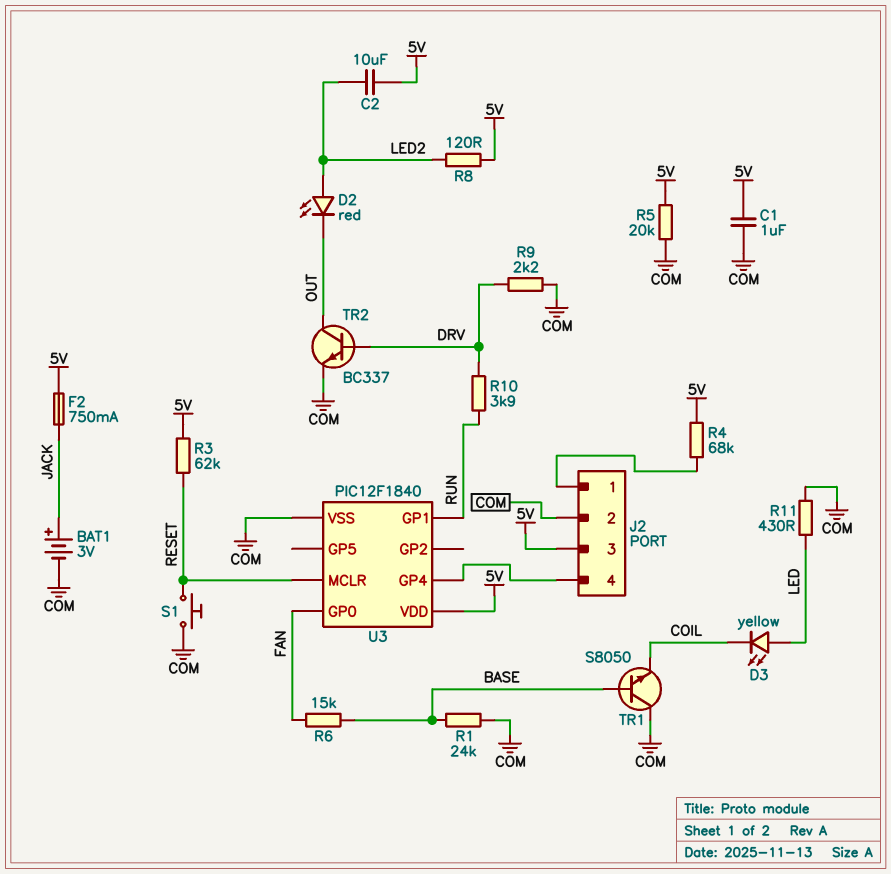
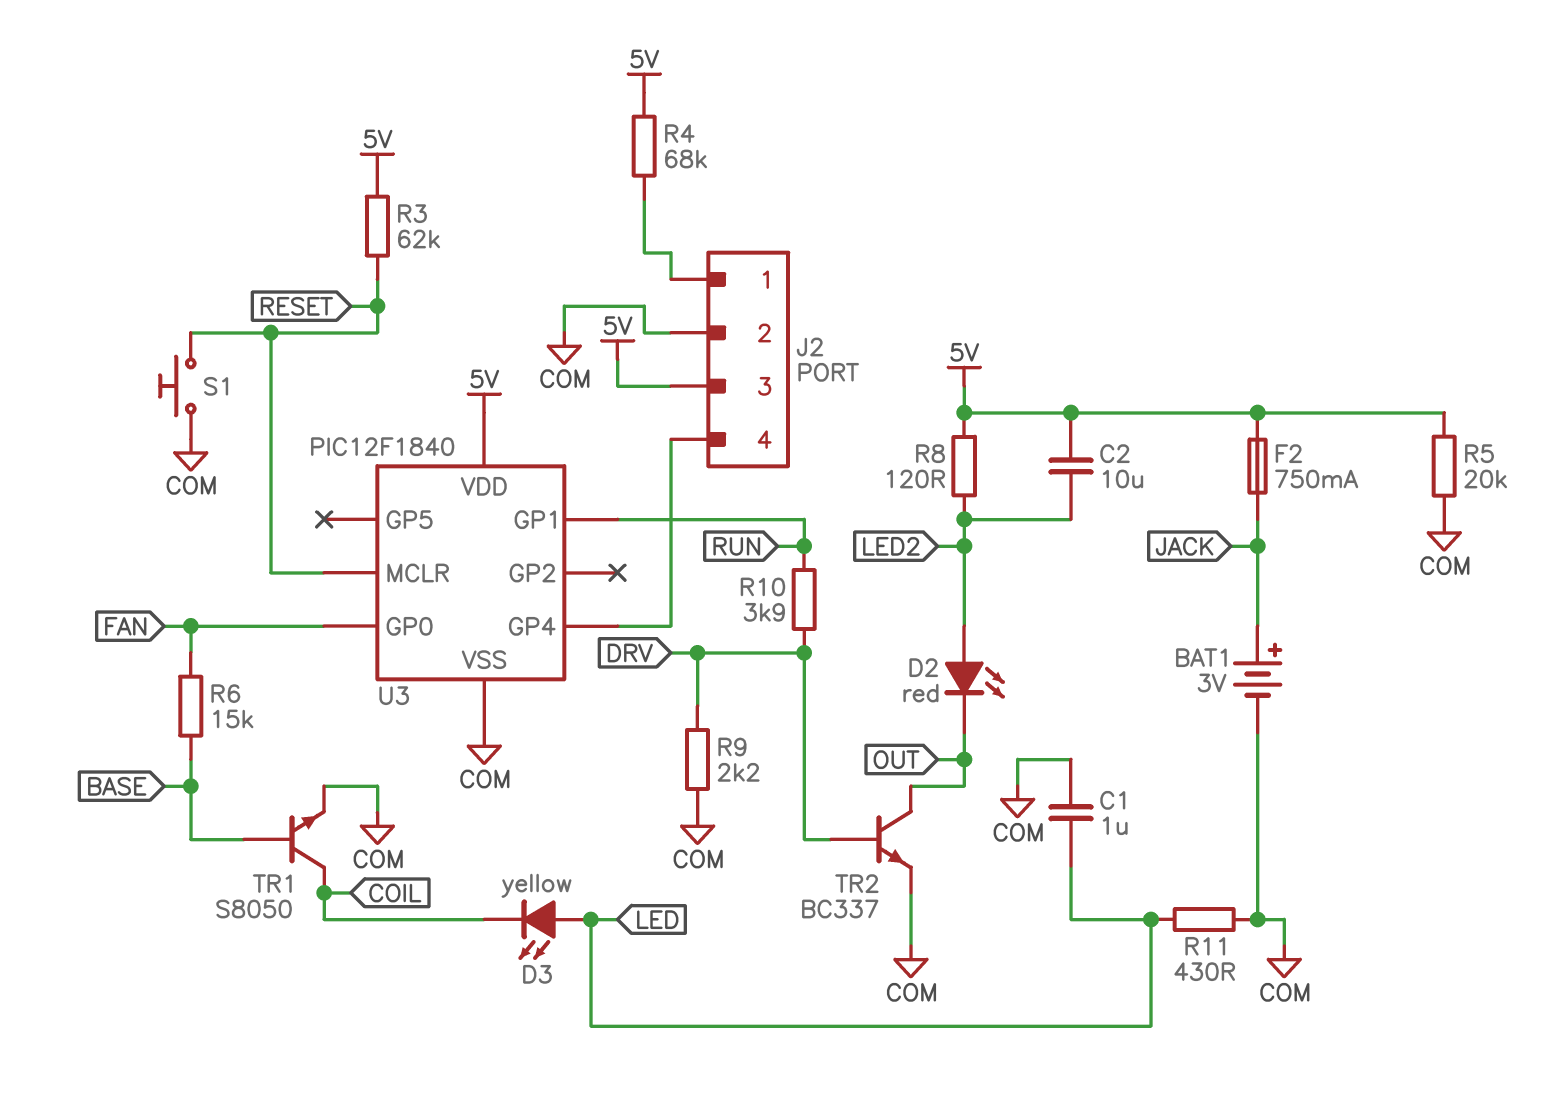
C1: 1uF (5V, COM) -> 1uF (COM, LED)
R1: 24k (BASE, COM) -> none
TR1: NPN S8050 (B BASE, C COM, E COIL) -> NPN S8050 (B BASE, C COIL, E COM)

